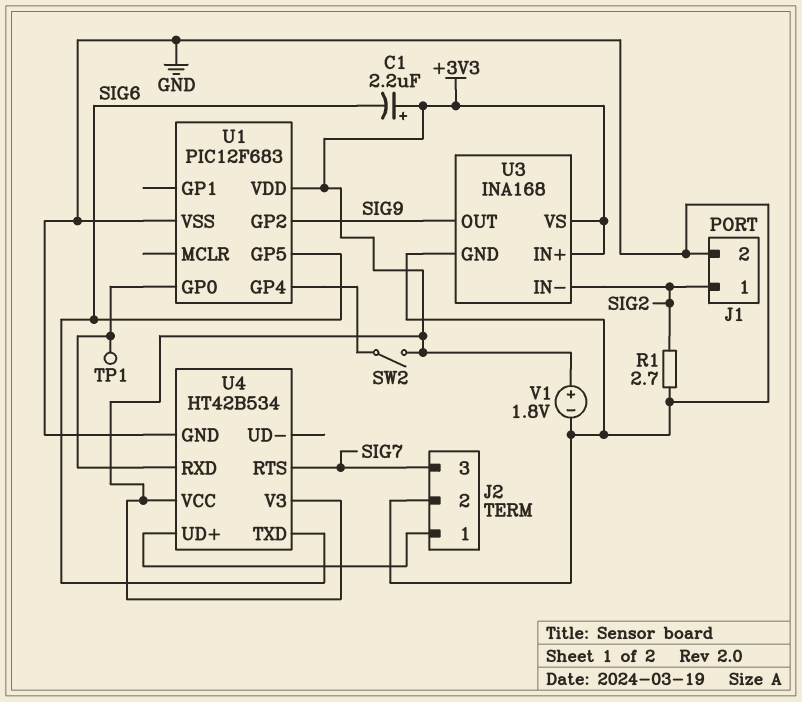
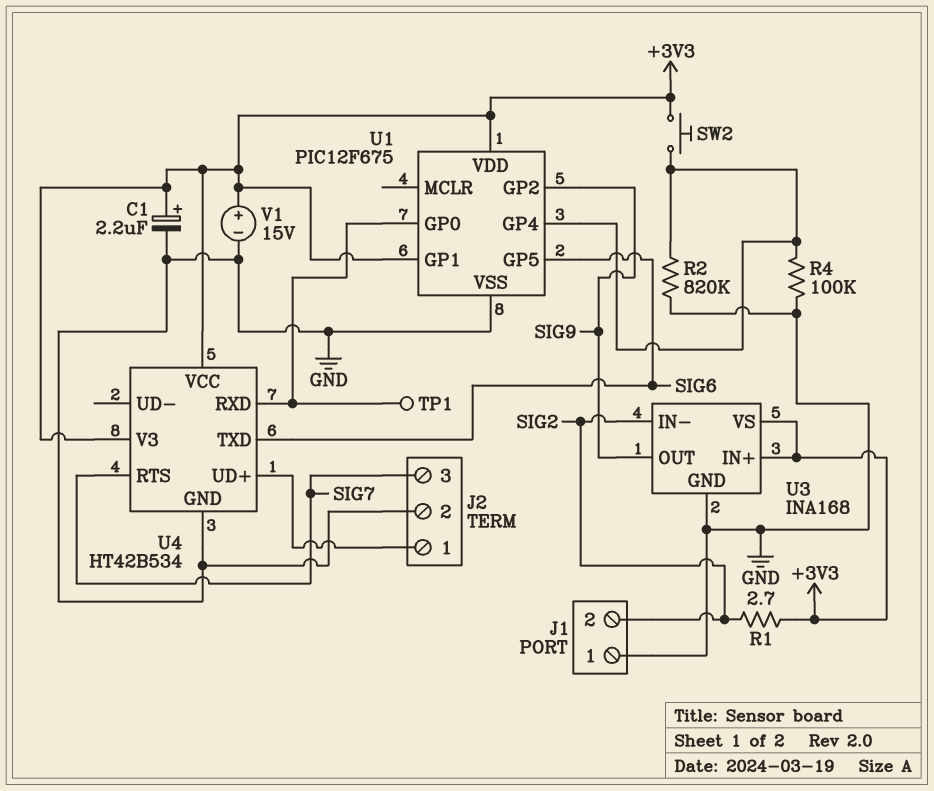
C1: 2.2uF (plus +3V3, minus SIG6) -> 2.2uF (plus +3V3, minus GND)
J1 pin 1: SIG2 -> GND
J1 pin 2: GND -> SIG2
R1: 2.7 (GND, SIG2) -> 2.7 (+3V3, SIG2)
R2: none -> 820k (GND, U1/GP4)
R4: none -> 100k (GND, U1/GP4)
SW2: switch (+3V3, U1/GP4) -> button (+3V3, U1/GP4)
U1: PIC12F683 -> PIC12F675
U1 pin GP1: none -> +3V3
V1: 1.8V (plus +3V3, minus GND) -> 15V (plus +3V3, minus GND)

